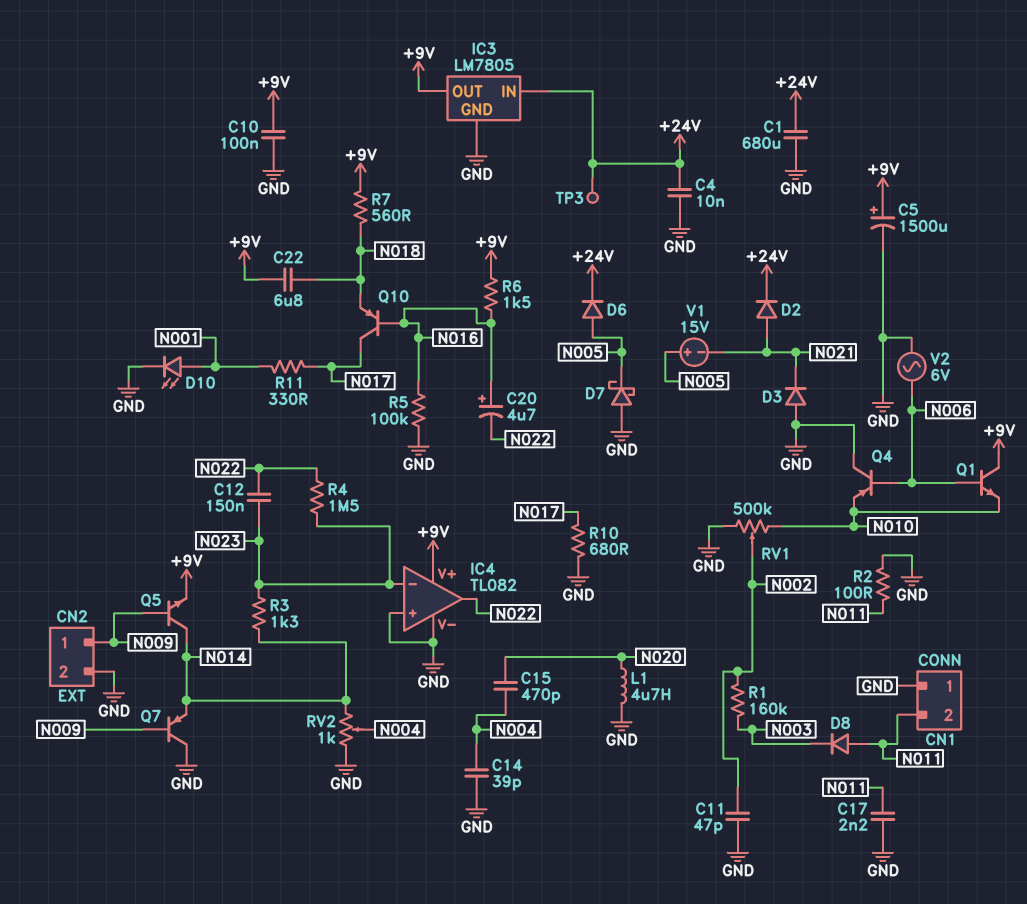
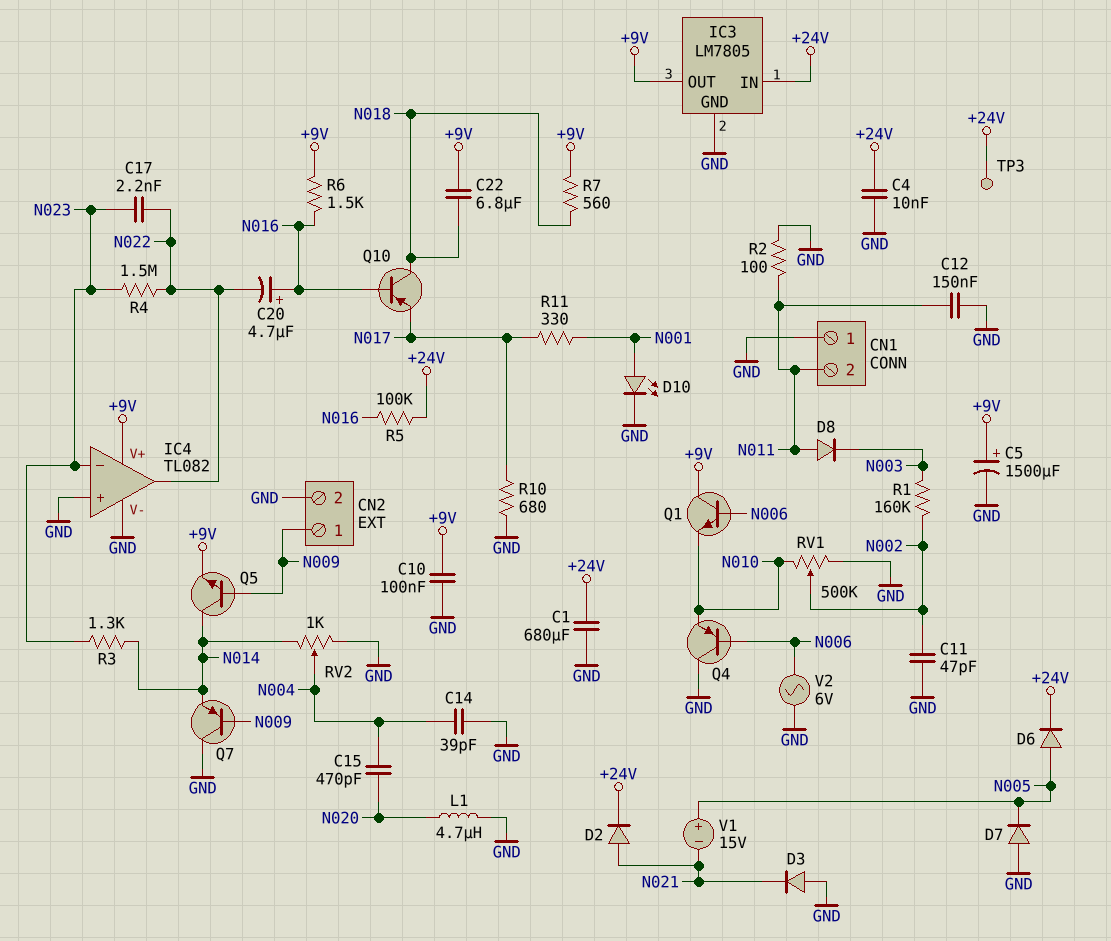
C12: 150nF (N022, N023) -> 150nF (GND, N011)
C17: 2.2nF (GND, N011) -> 2.2nF (N022, N023)
D7: schottky (A GND, K N005) -> diode (A GND, K N005)
Q10: PNP (B N016, C N017, E N018) -> PNP (B N016, C N018, E N017)
R5: 100k (GND, N016) -> 100k (+24V, N016)

